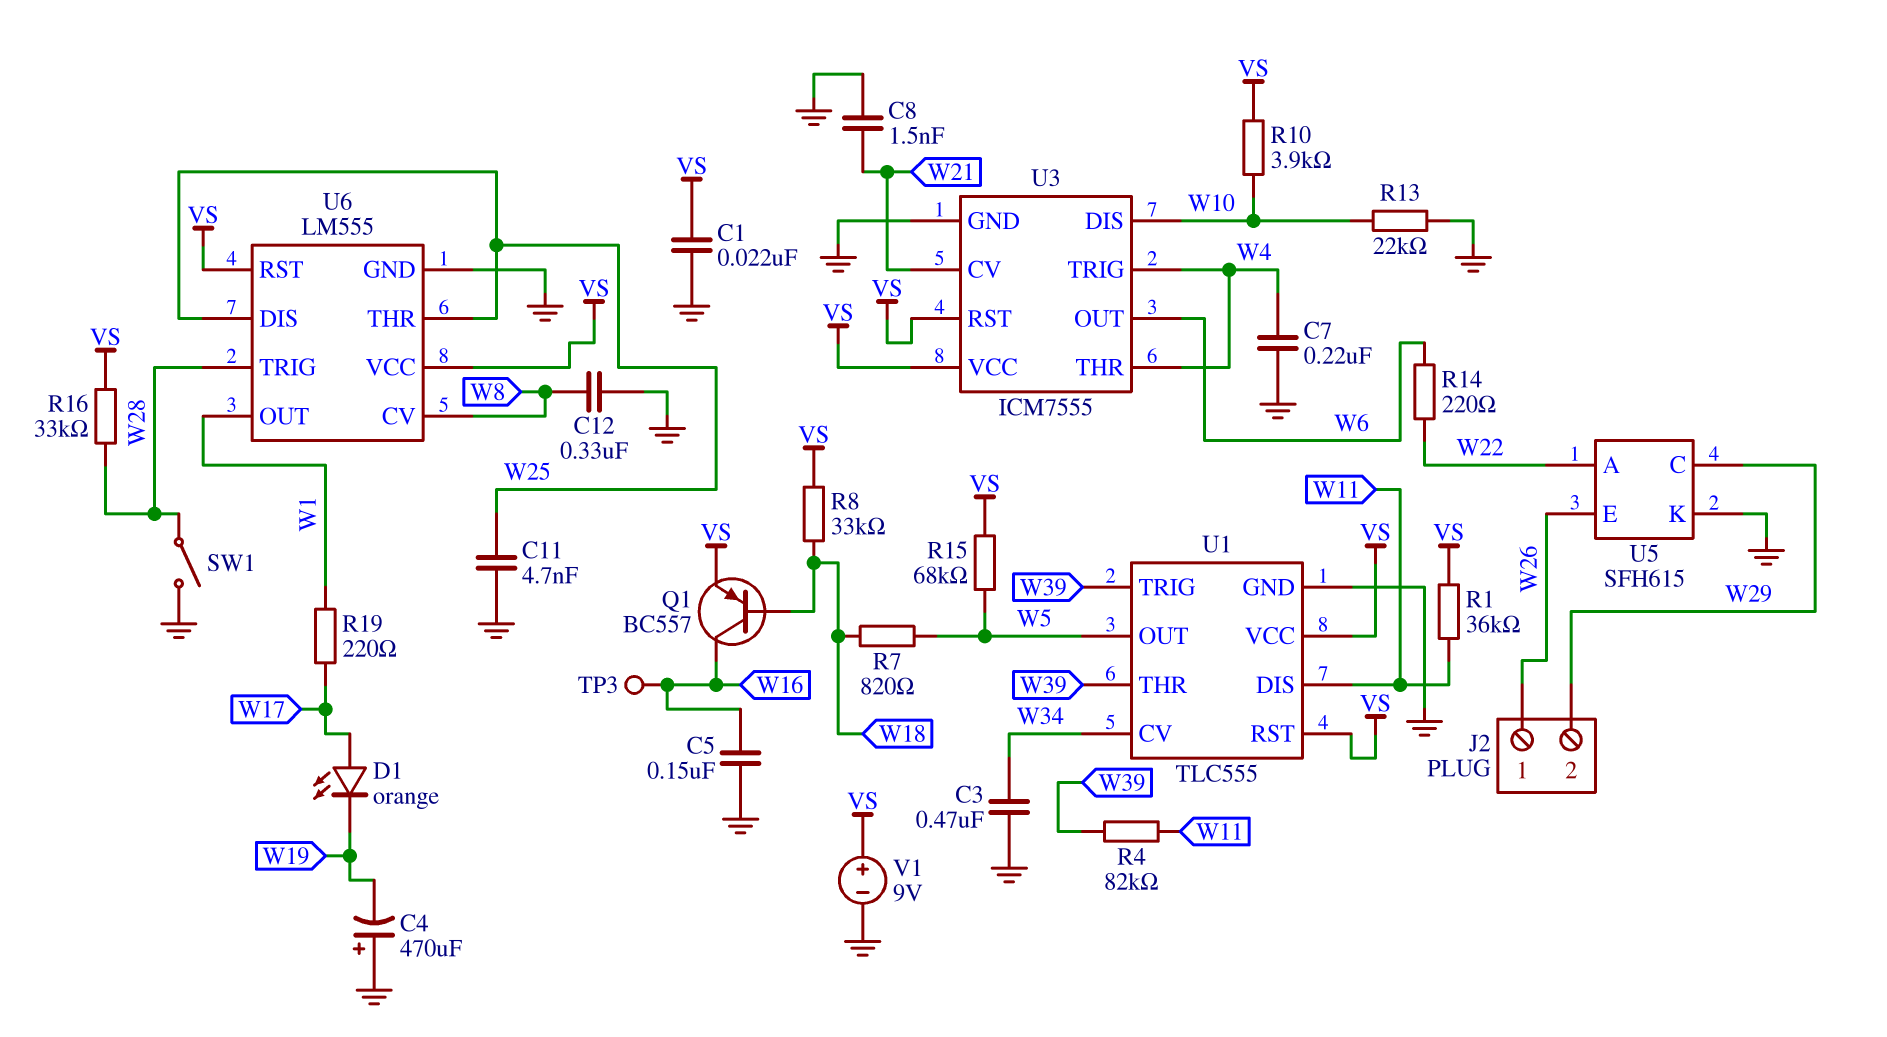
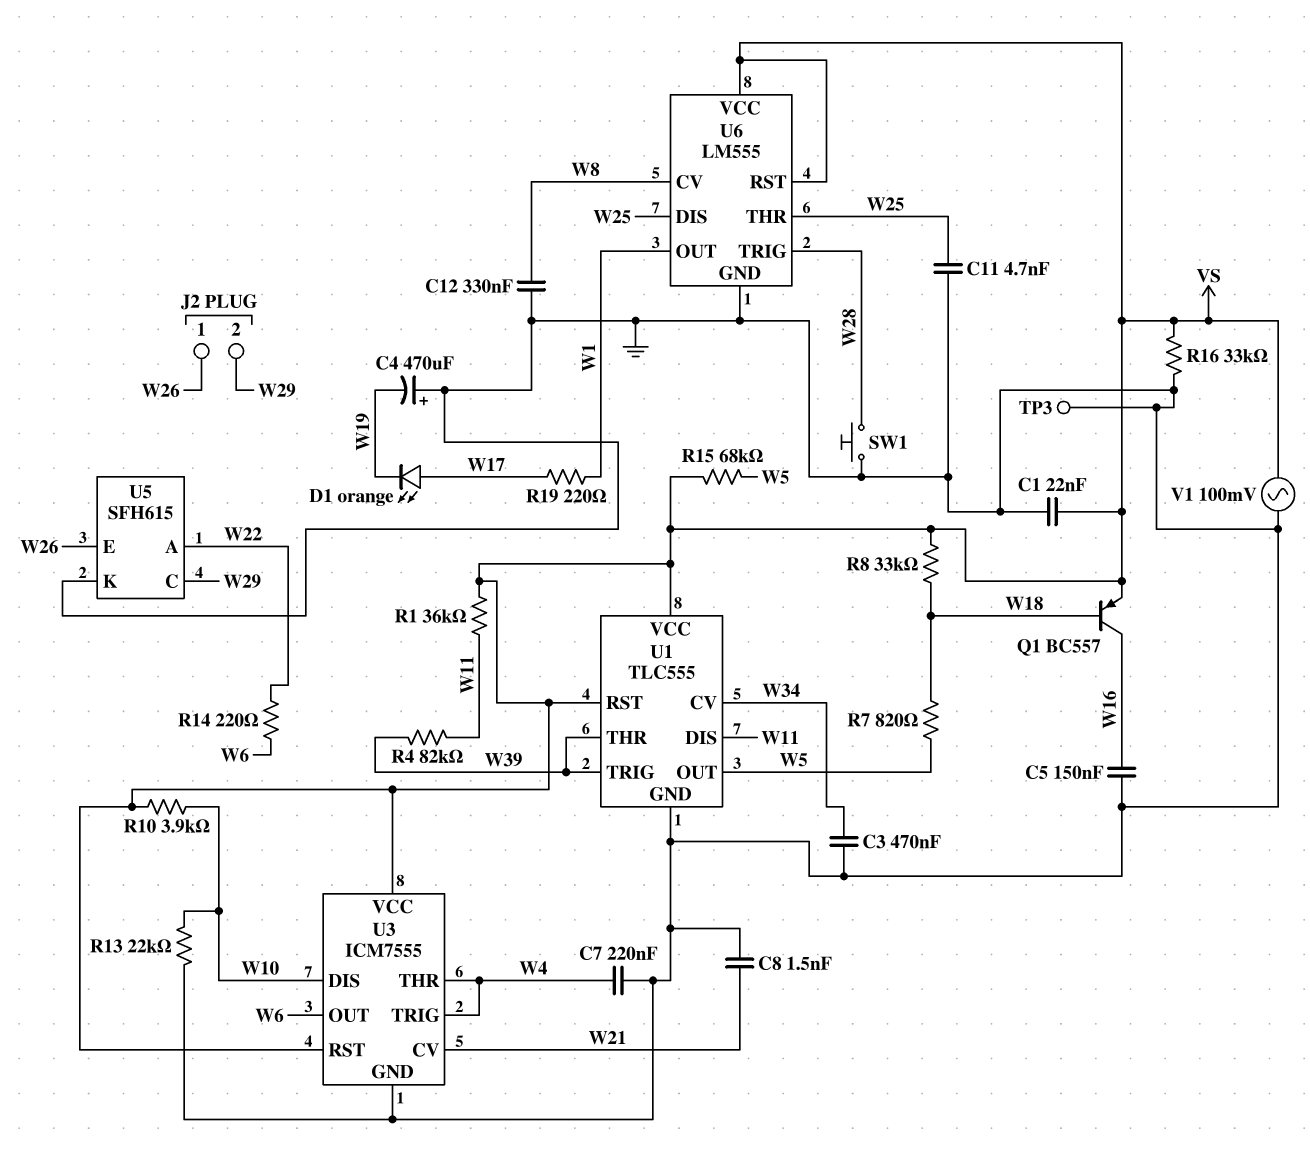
R16: 33k (VS, W28) -> 33k (GND, VS)
SW1: switch (GND, W28) -> button (GND, W28)
TP3: test point (W16) -> test point (GND)
V1: 9V (plus VS, minus GND) -> AC 100mV (GND, VS)

